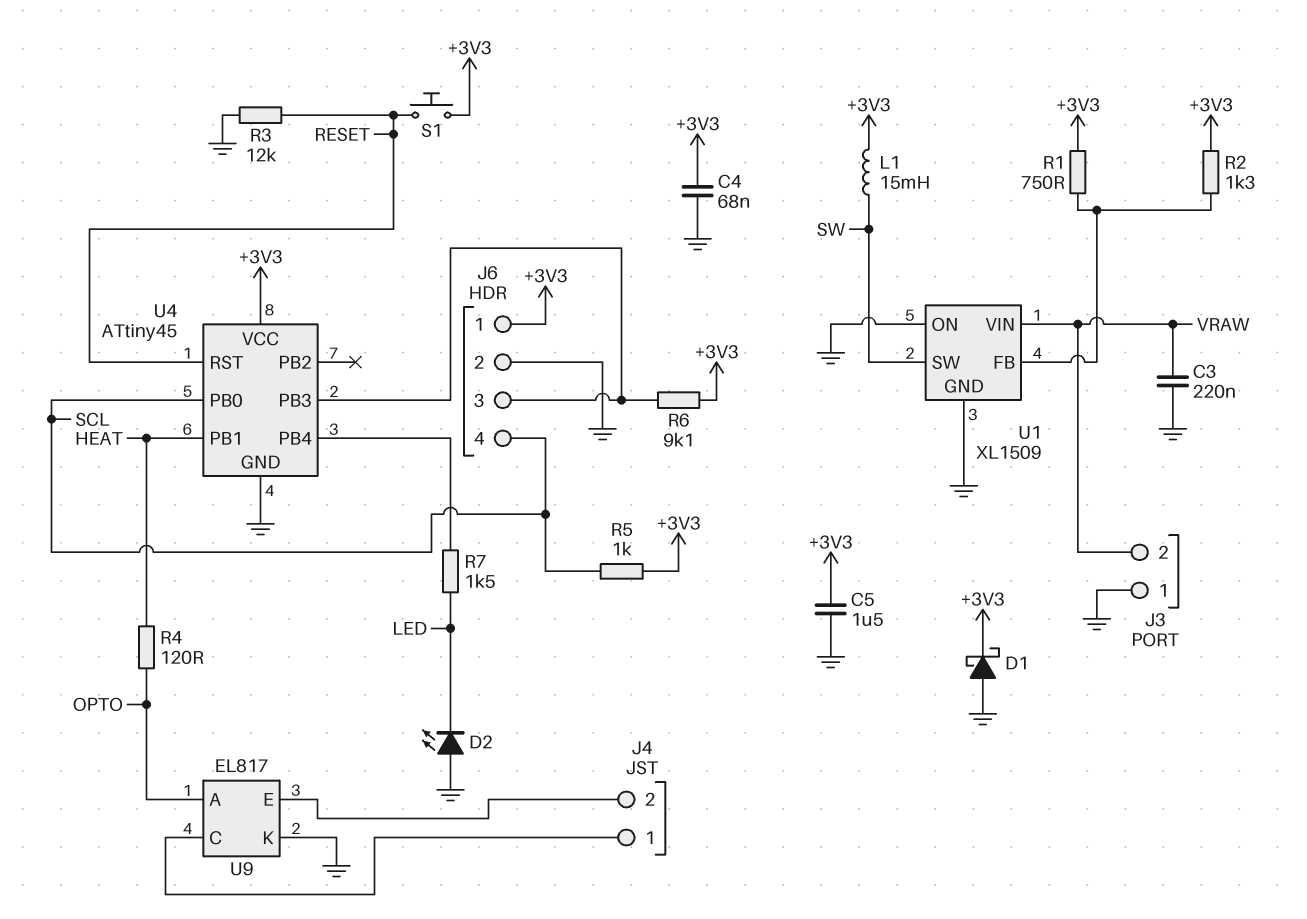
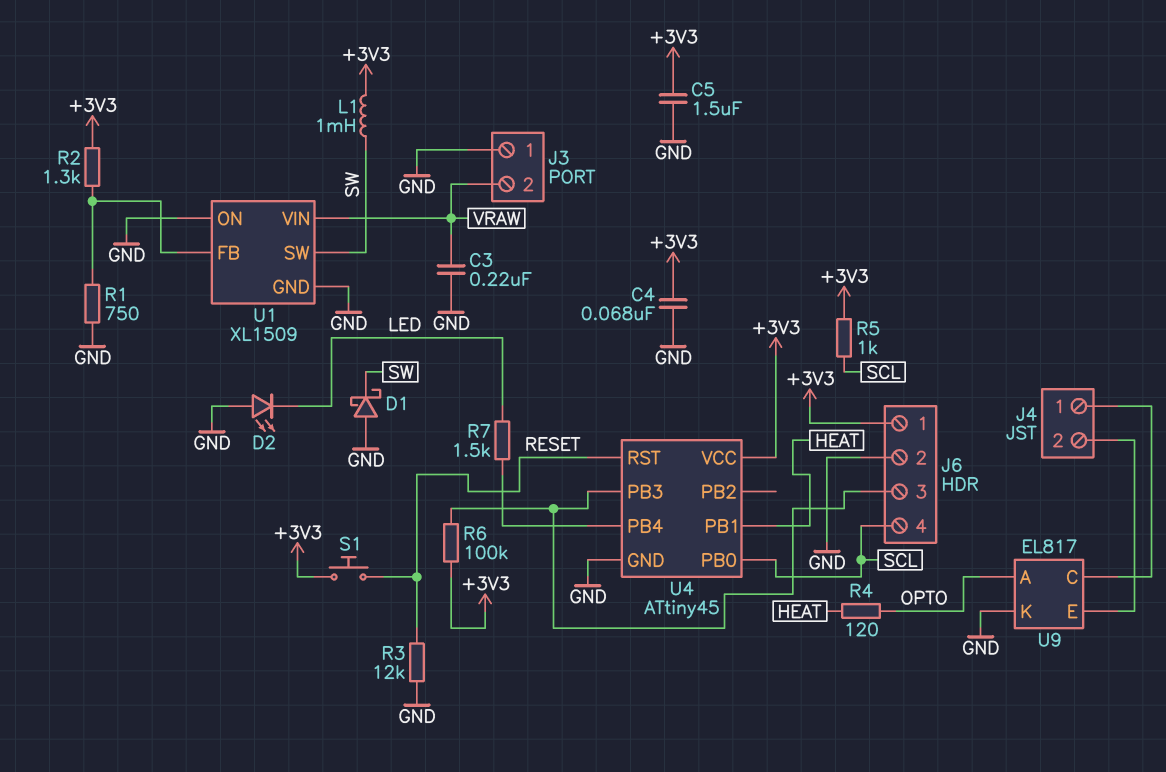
D1: schottky (A GND, K +3V3) -> schottky (A GND, K SW)
L1: 15mH (+3V3, SW) -> 1mH (+3V3, SW)
R1: 750 (+3V3, U1/FB) -> 750 (GND, U1/FB)
R6: 9.1k (+3V3, J6/3) -> 100k (+3V3, J6/3)

